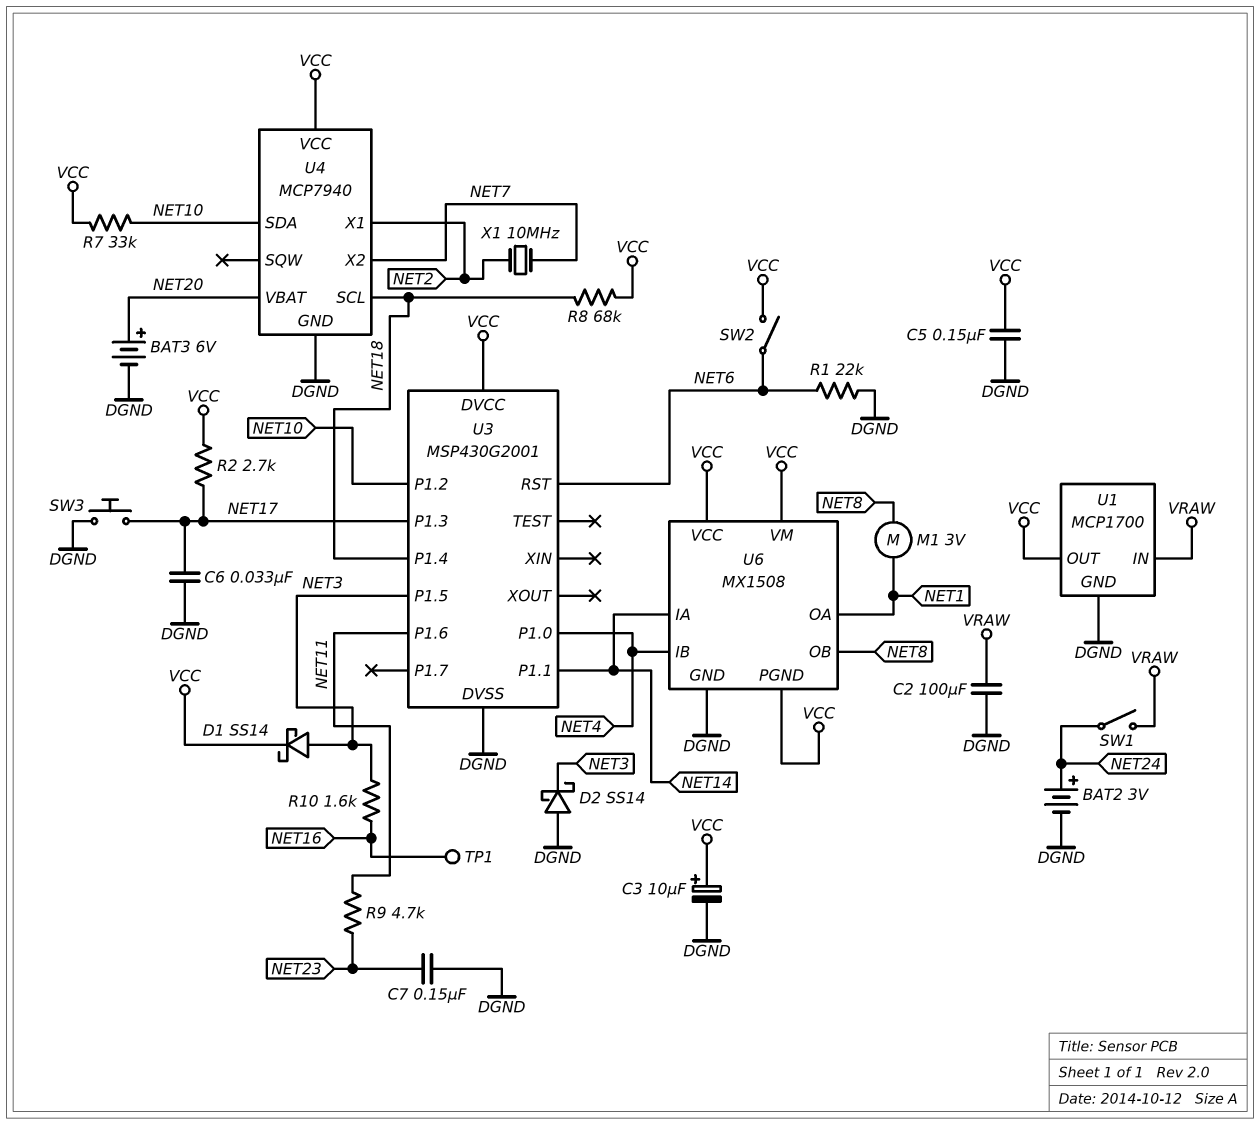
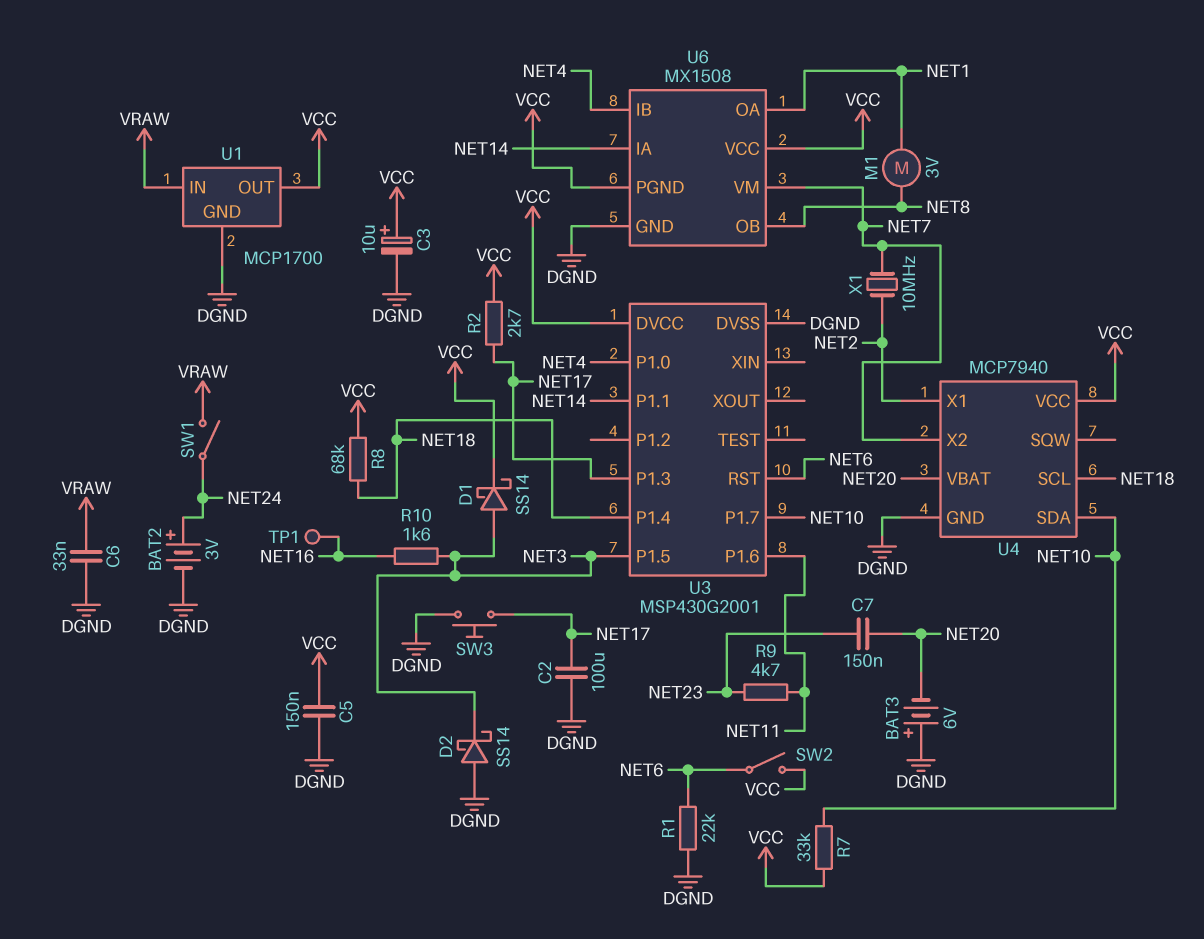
BAT3: 6V (plus NET20, minus DGND) -> 6V (plus DGND, minus NET20)
C2: 100uF (DGND, VRAW) -> 100uF (DGND, NET17)
C6: 33nF (DGND, NET17) -> 33nF (DGND, VRAW)
C7: 150nF (DGND, NET23) -> 150nF (NET20, NET23)
U3 pin P1.2: NET10 -> none
U3 pin P1.7: none -> NET10
U6 pin VM: VCC -> NET7

